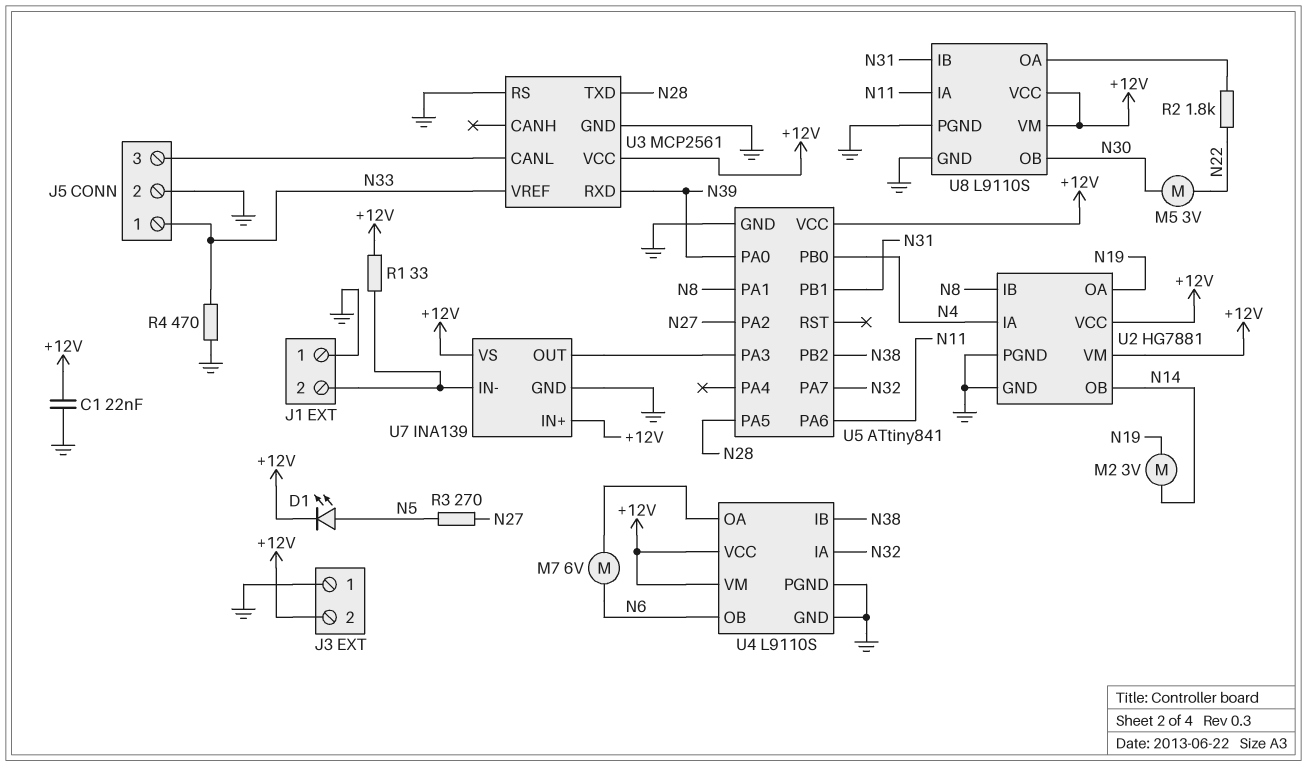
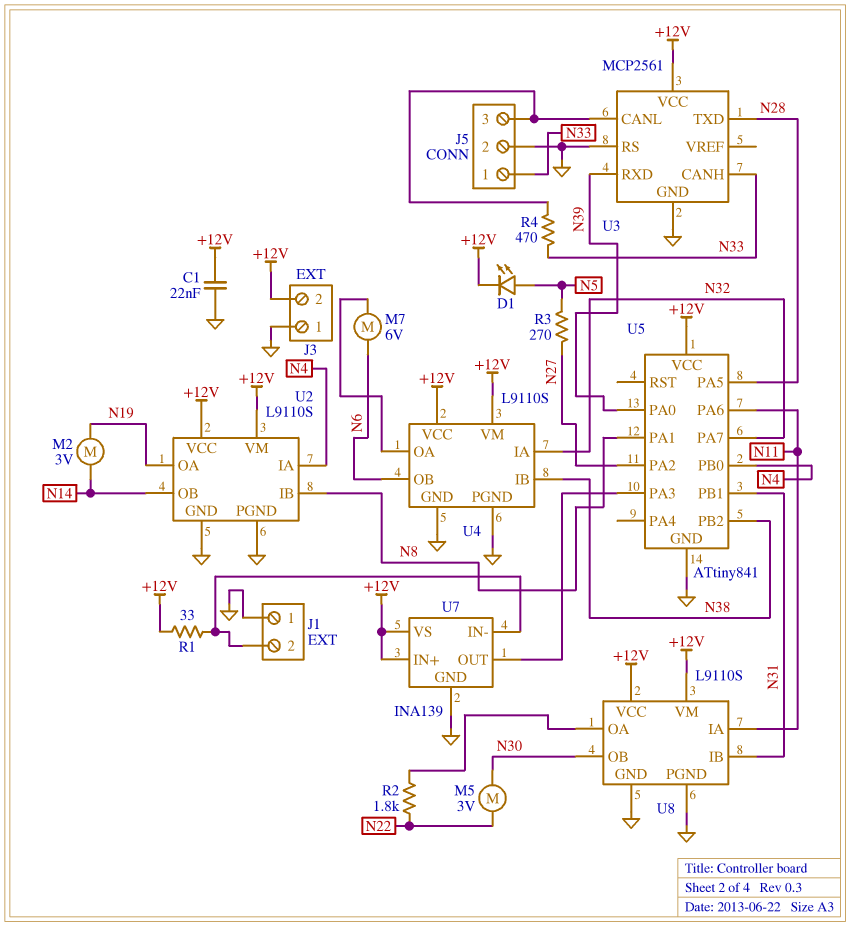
R4: 470 (GND, N33) -> 470 (J5/3, N33)
U2: HG7881 -> L9110S
U3 pin CANH: none -> N33
U3 pin VREF: N33 -> none

